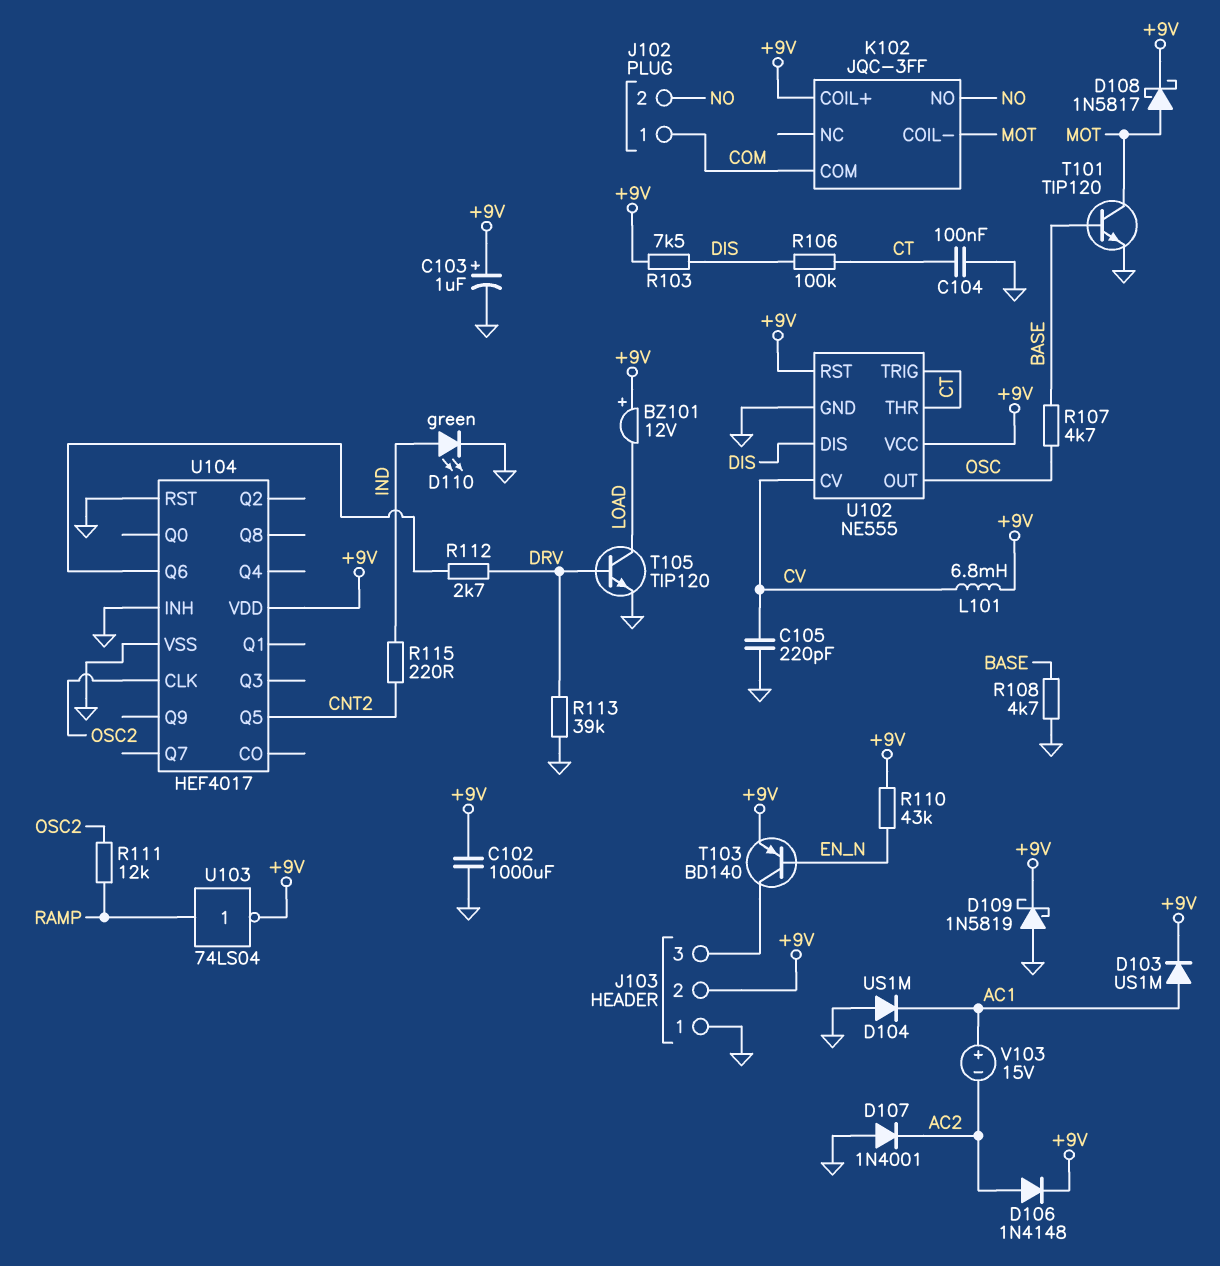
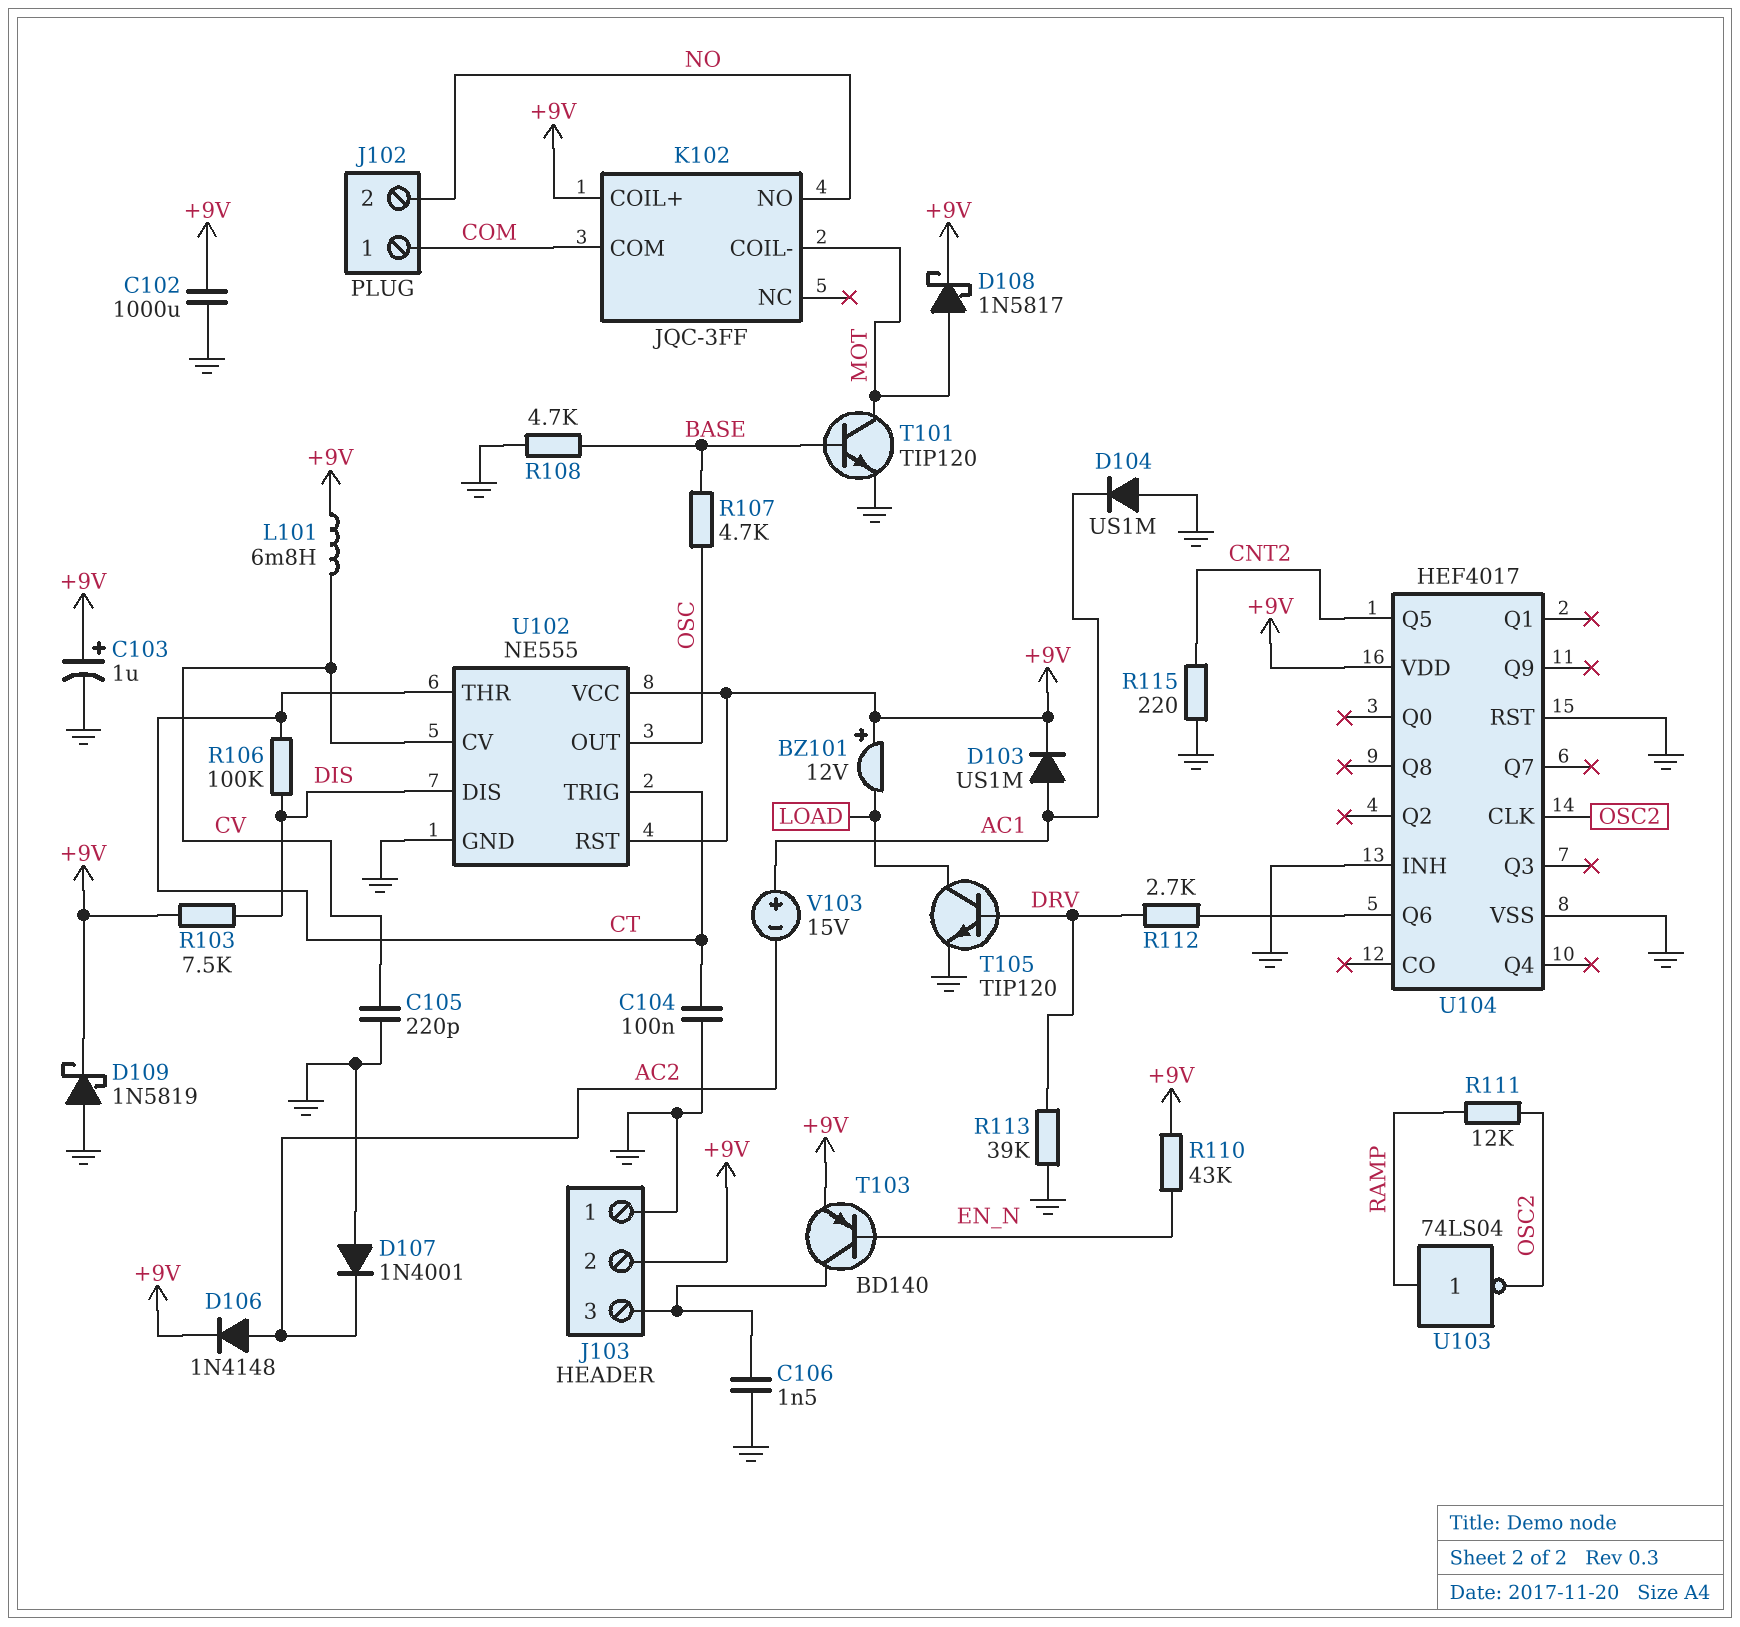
C106: none -> 1.5nF (GND, J103/3)
D110: LED green (A IND, K GND) -> none
R115: 220 (CNT2, IND) -> 220 (CNT2, GND)
U103: NOT 74LS04 (in RAMP, out +9V) -> NOT 74LS04 (in RAMP, out OSC2)

